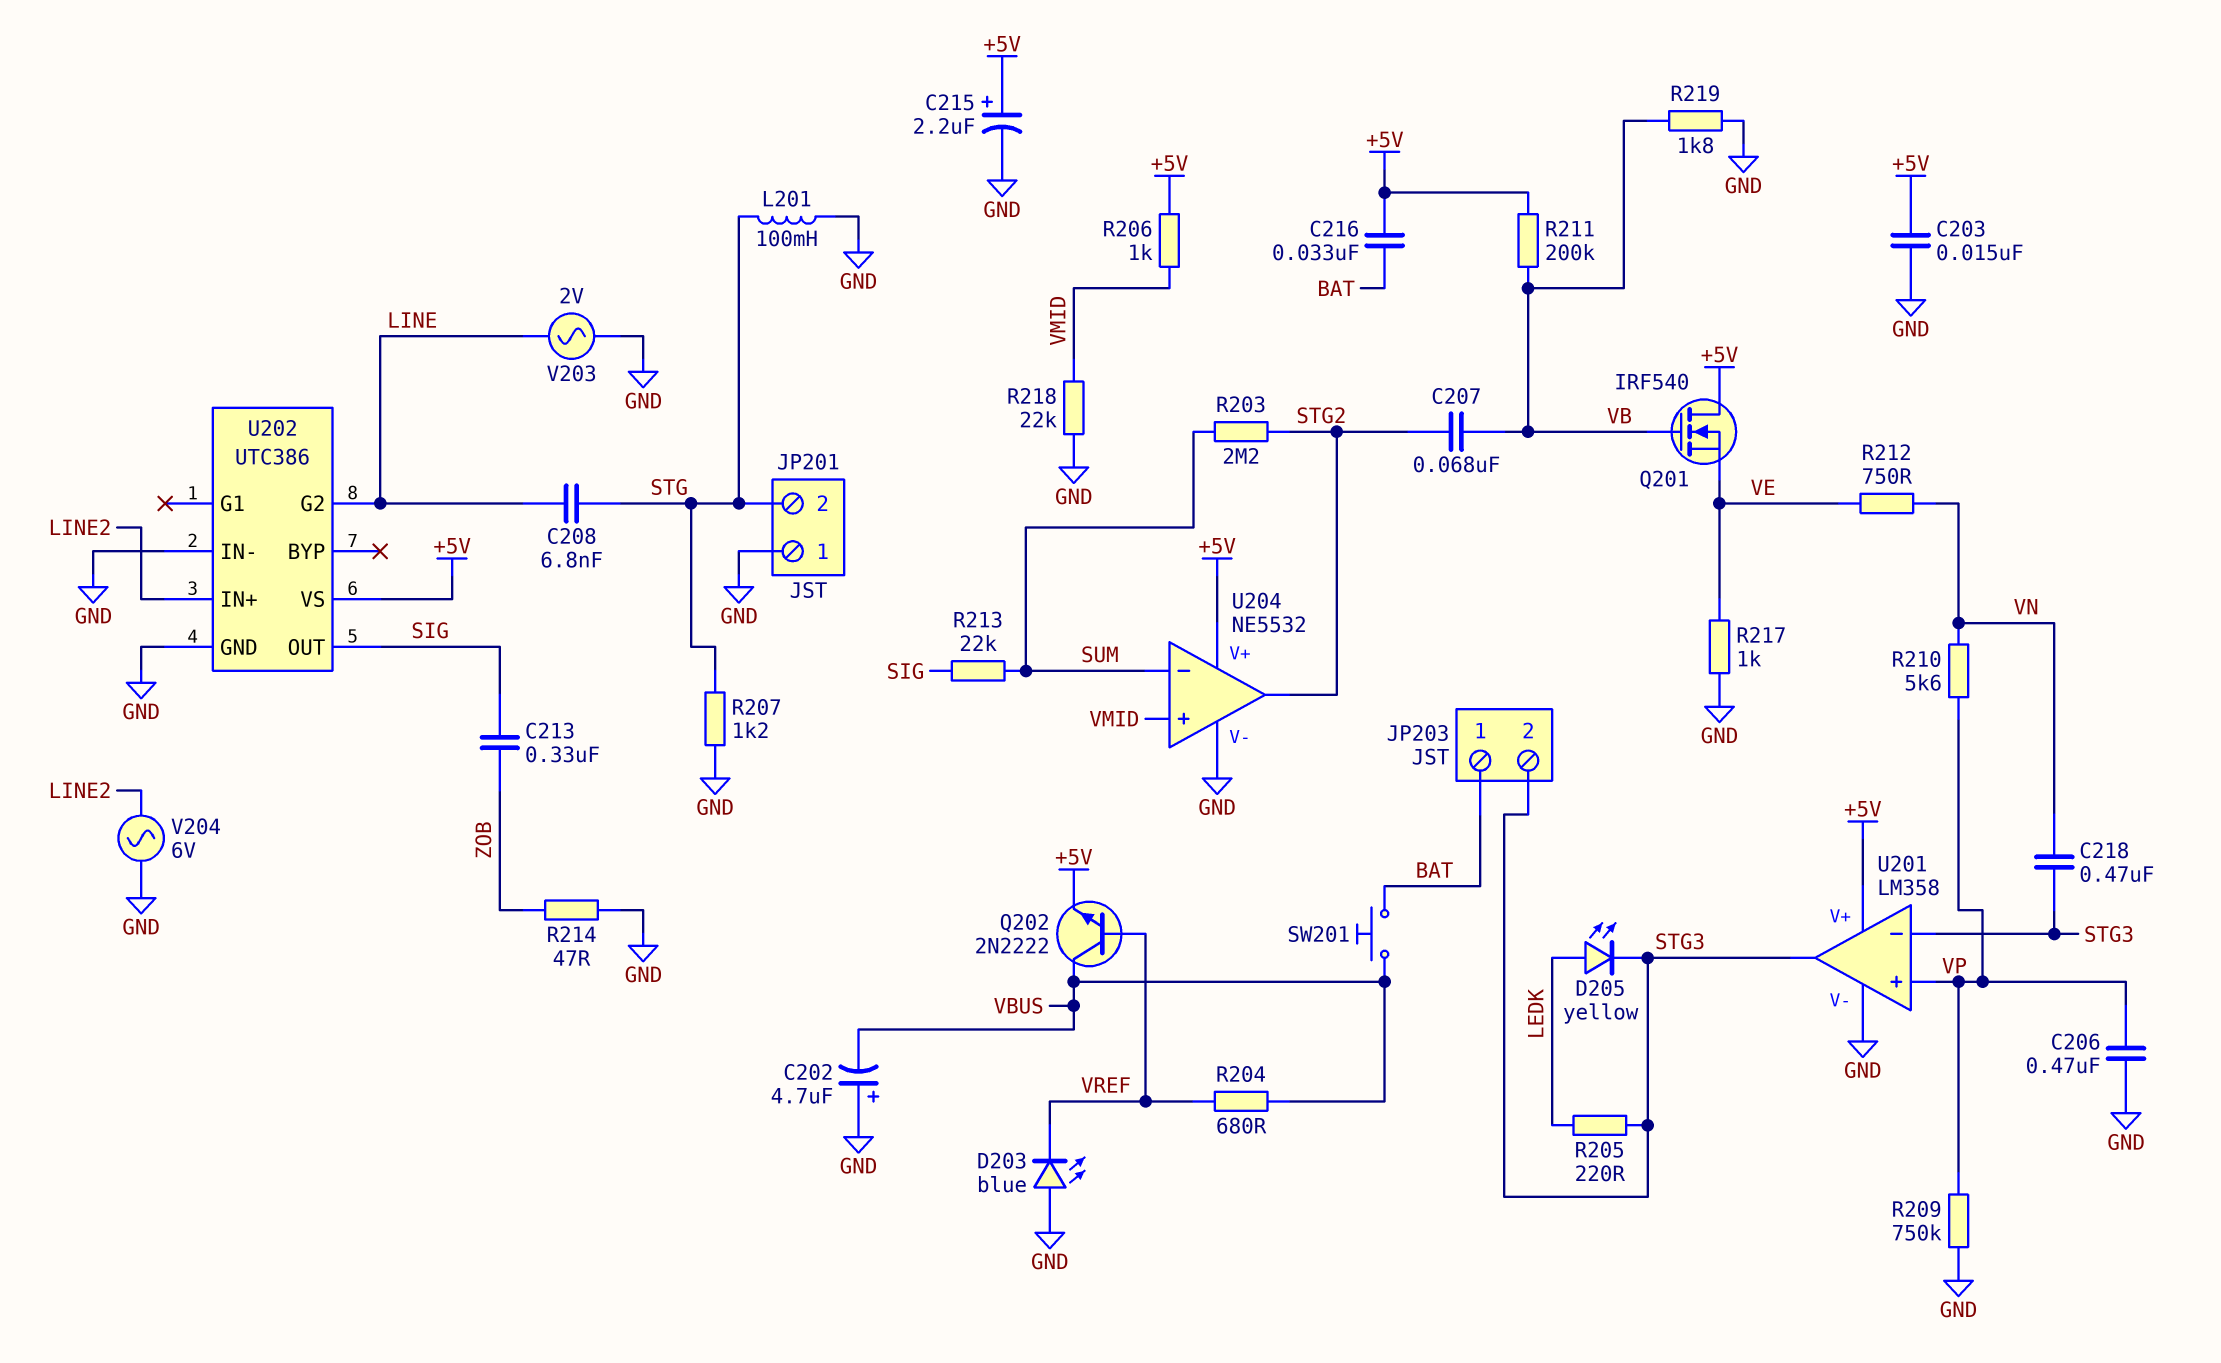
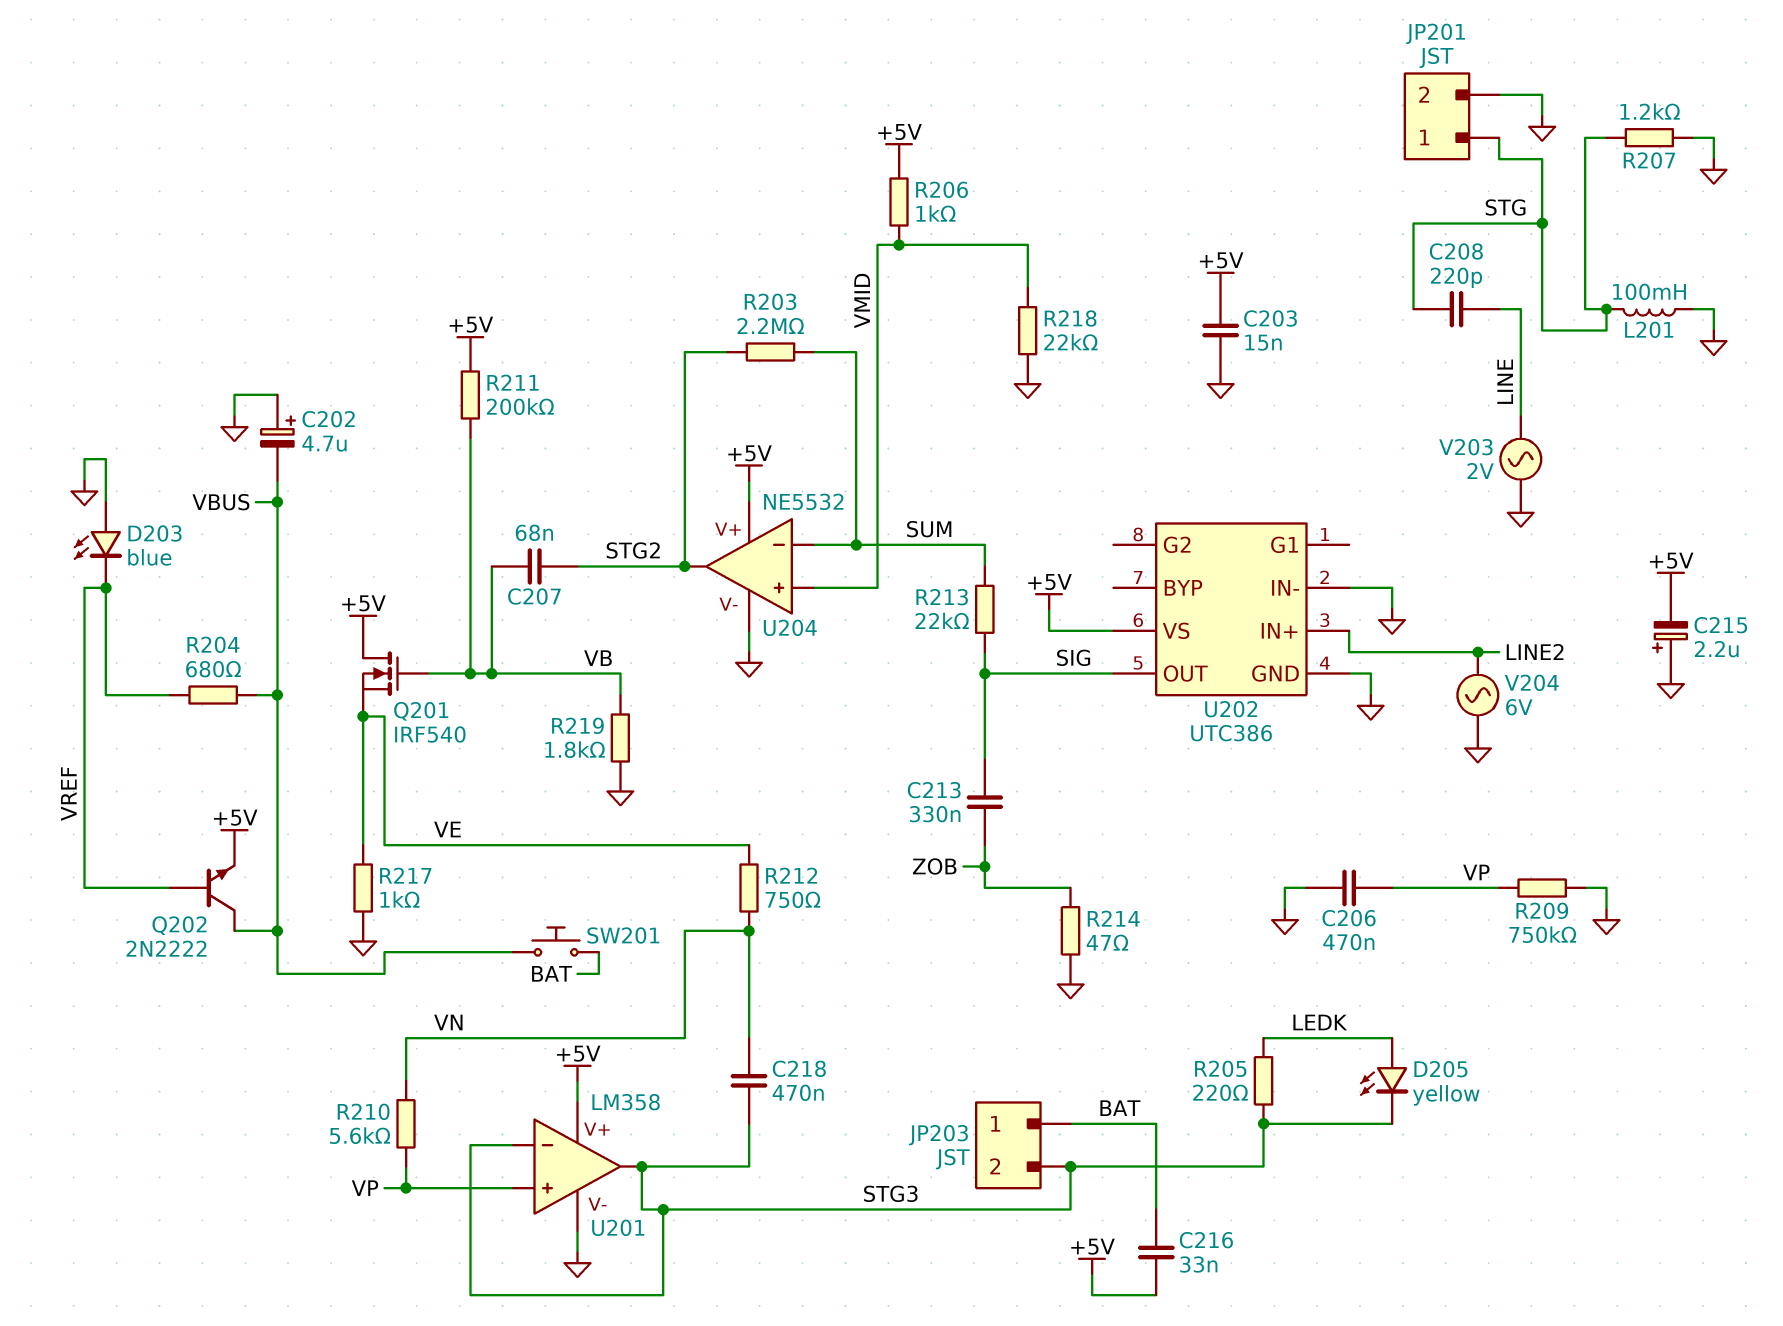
C208: 6.8nF (LINE, STG) -> 220pF (LINE, STG)
C215: 2.2uF (plus +5V, minus GND) -> 2.2uF (plus GND, minus +5V)
JP201 pin 1: GND -> STG
JP201 pin 2: STG -> GND
U202 pin G2: LINE -> none

